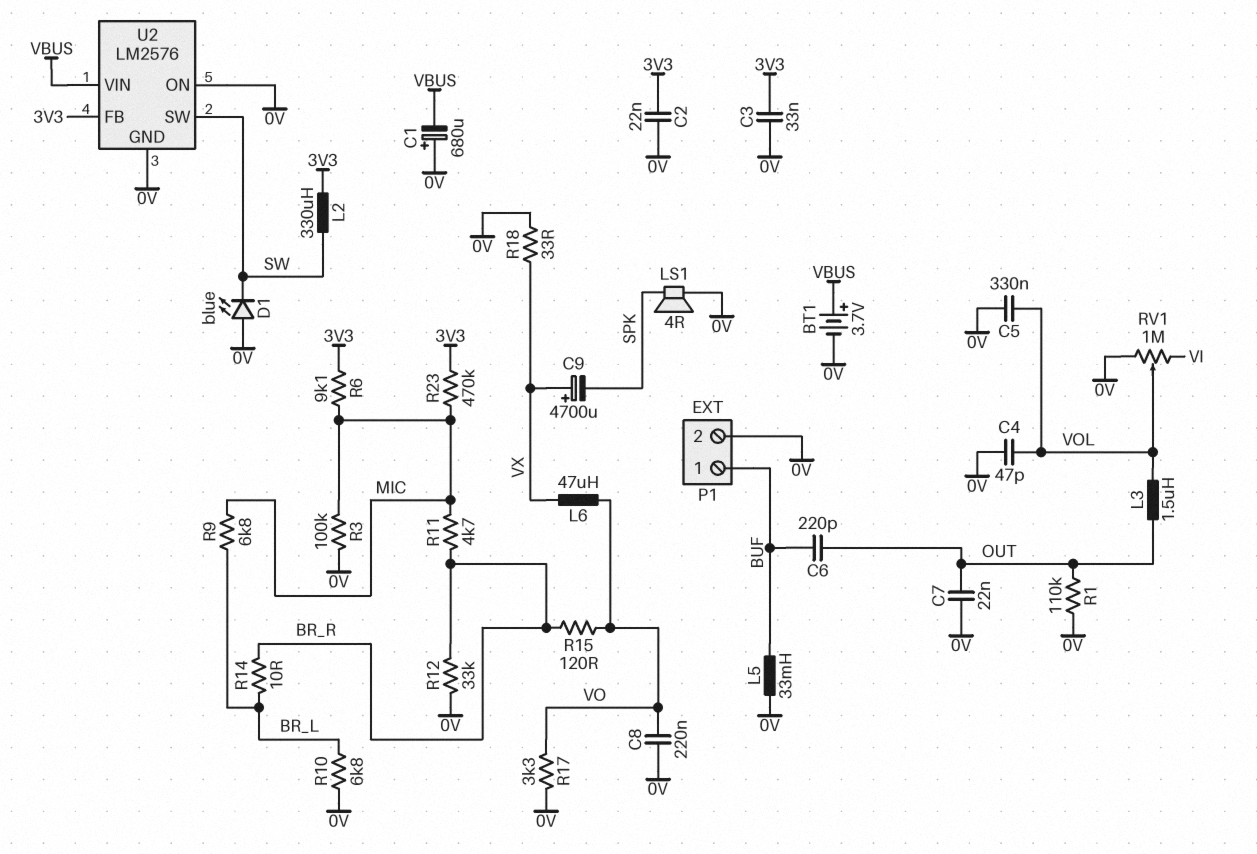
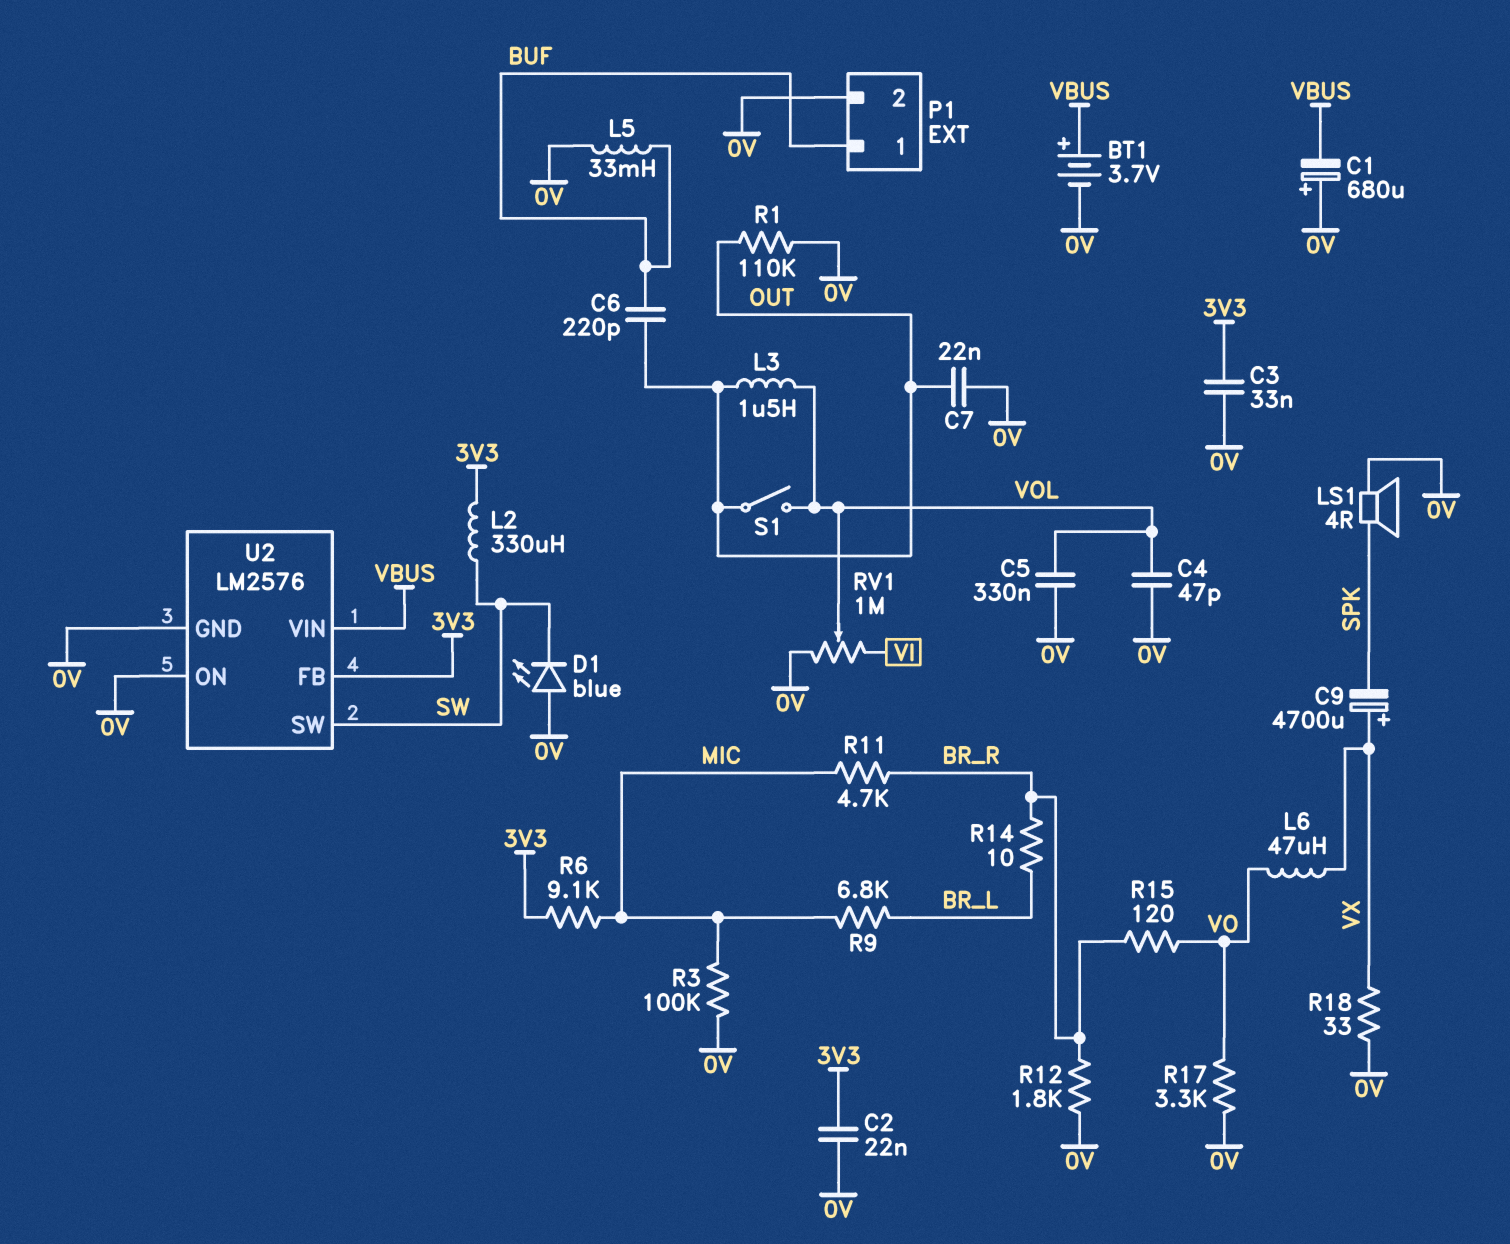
C8: 220nF (0V, VO) -> none
R10: 6.8k (0V, BR_L) -> none
R12: 33k (0V, BR_R) -> 1.8k (0V, BR_R)
R23: 470k (3V3, MIC) -> none
S1: none -> switch (OUT, VOL)

